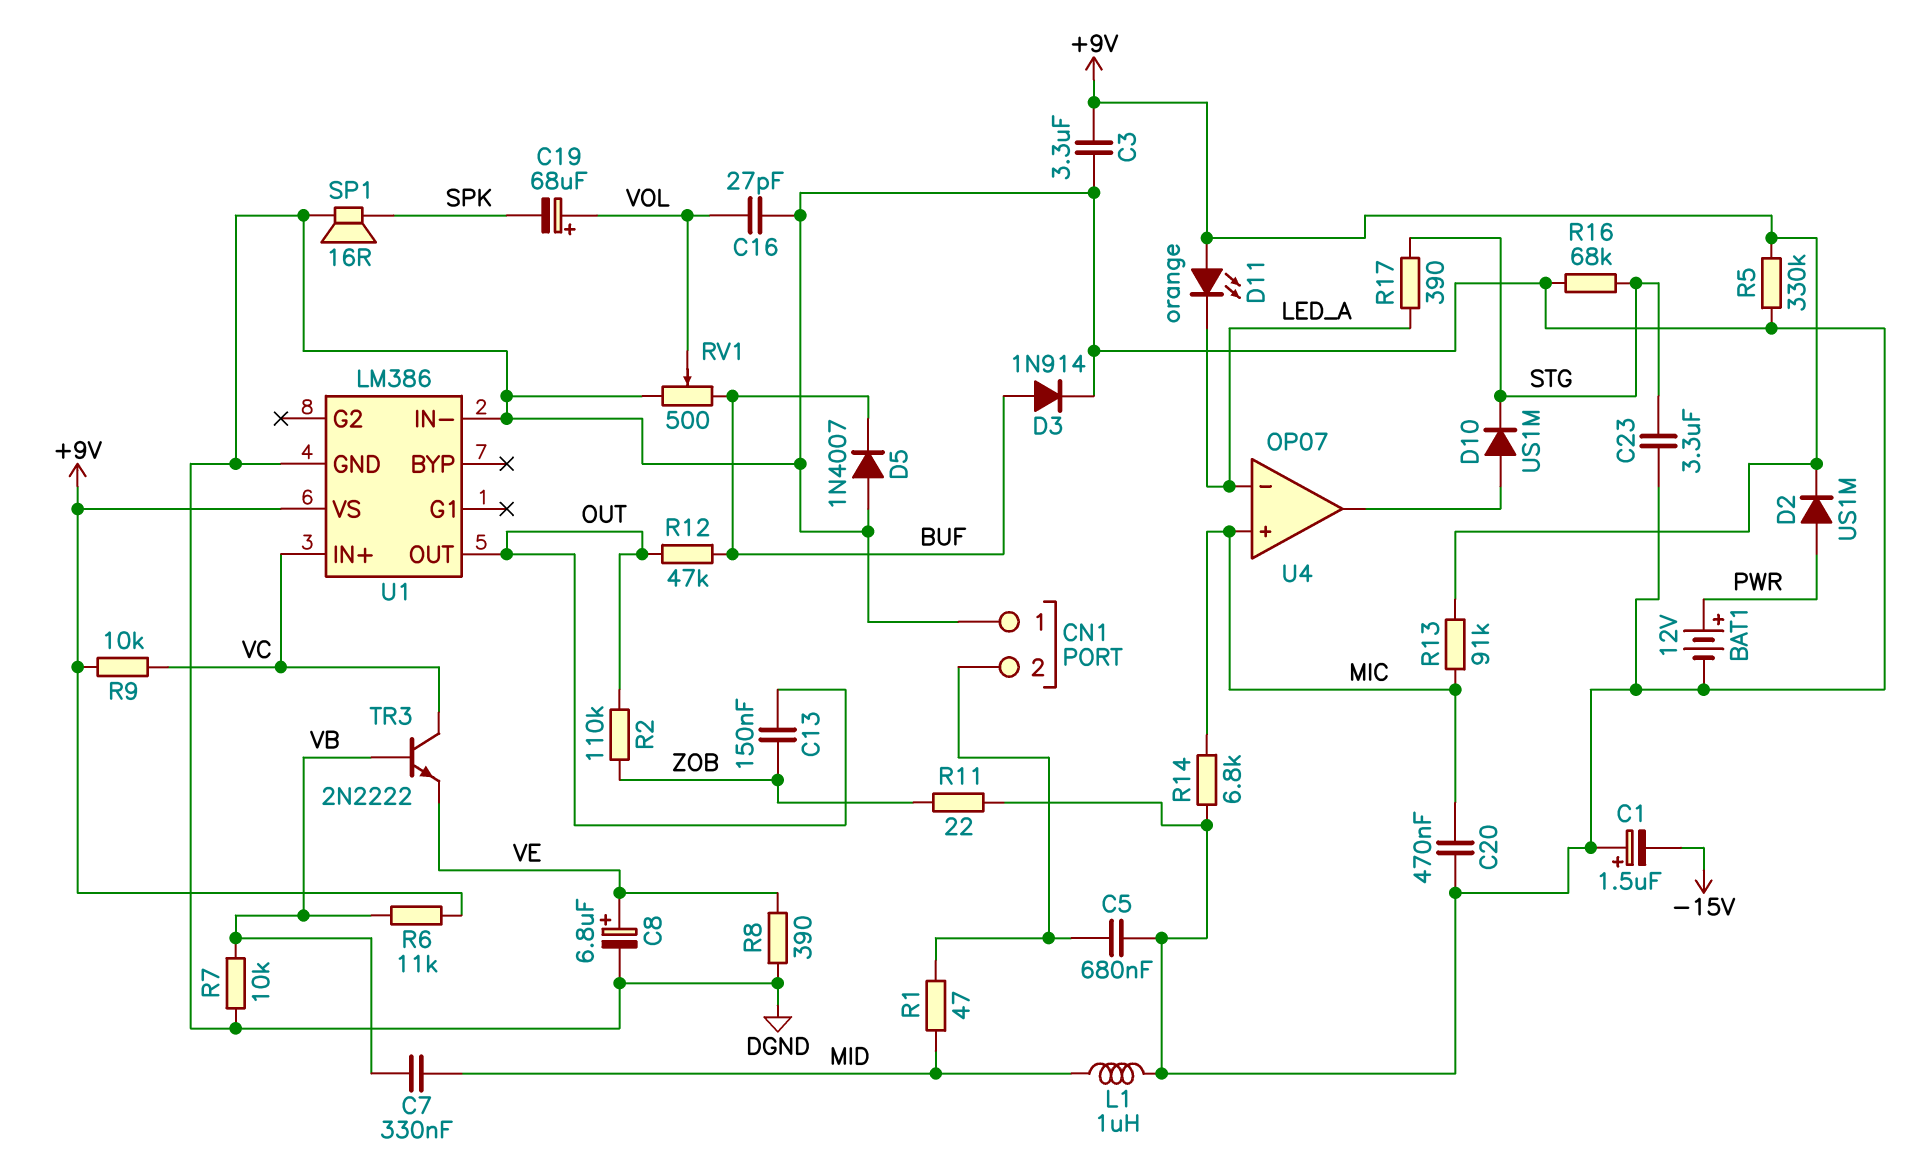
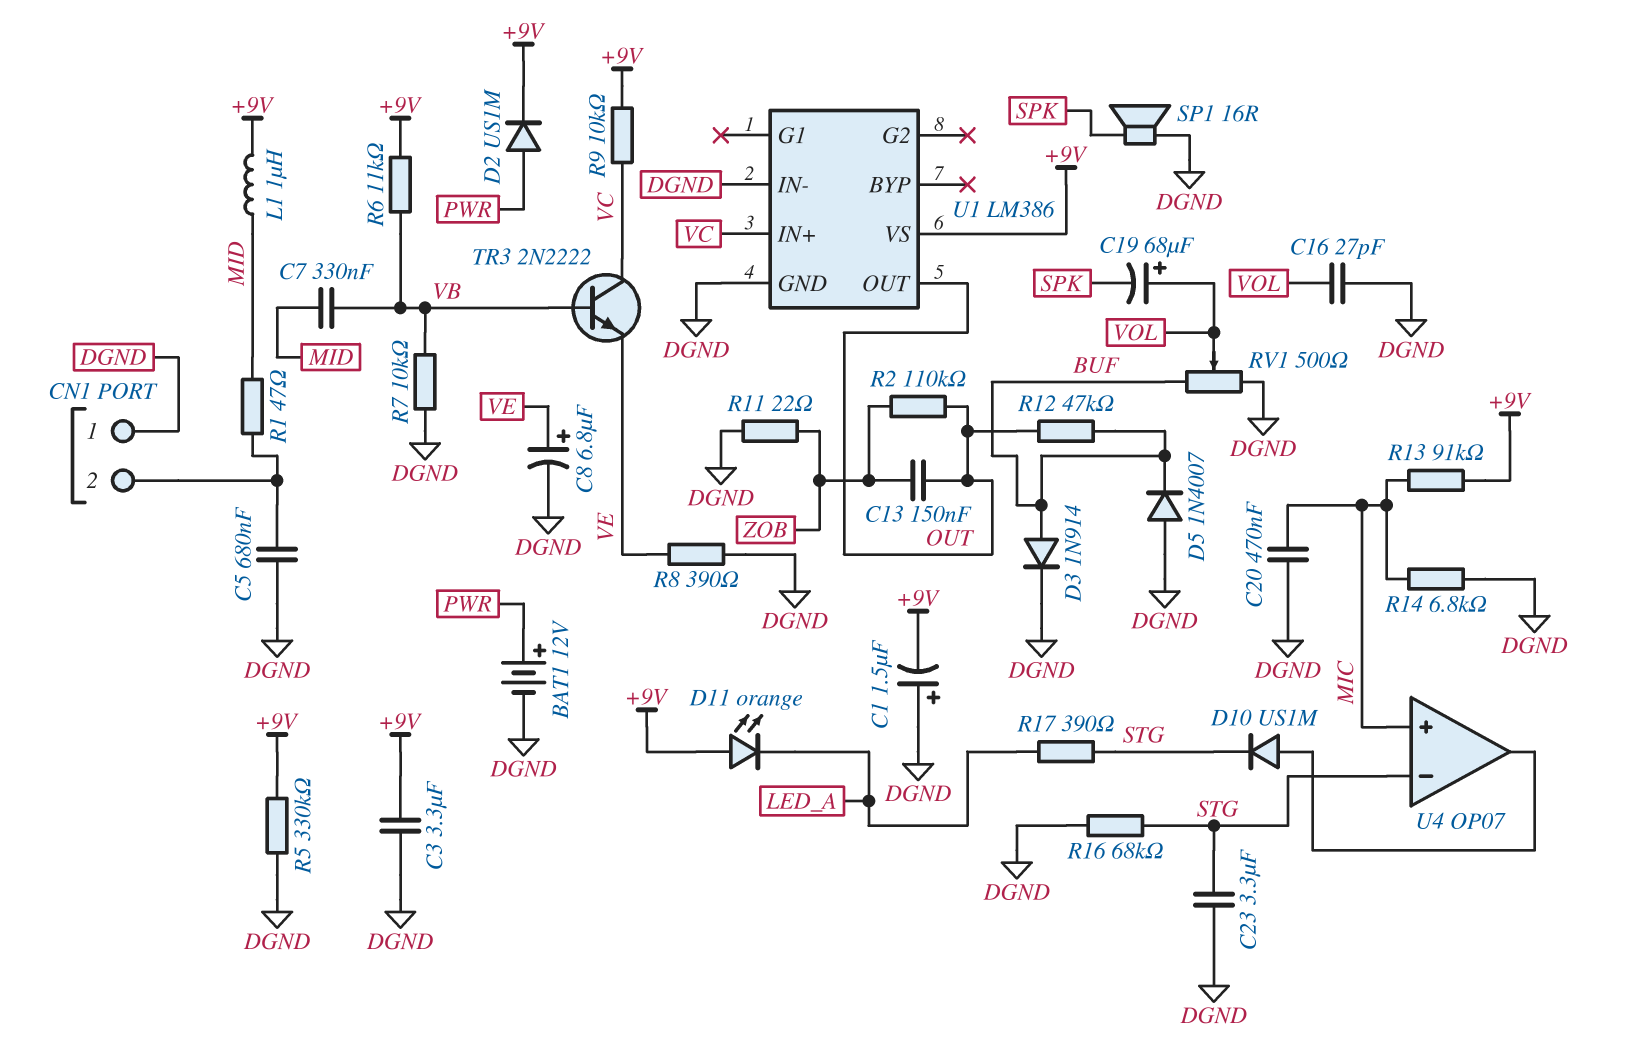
C1: 1.5uF (plus DGND, minus -15V) -> 1.5uF (plus DGND, minus +9V)
L1: 1uH (DGND, MID) -> 1uH (+9V, MID)
U4 pin in-: LED_A -> STG

